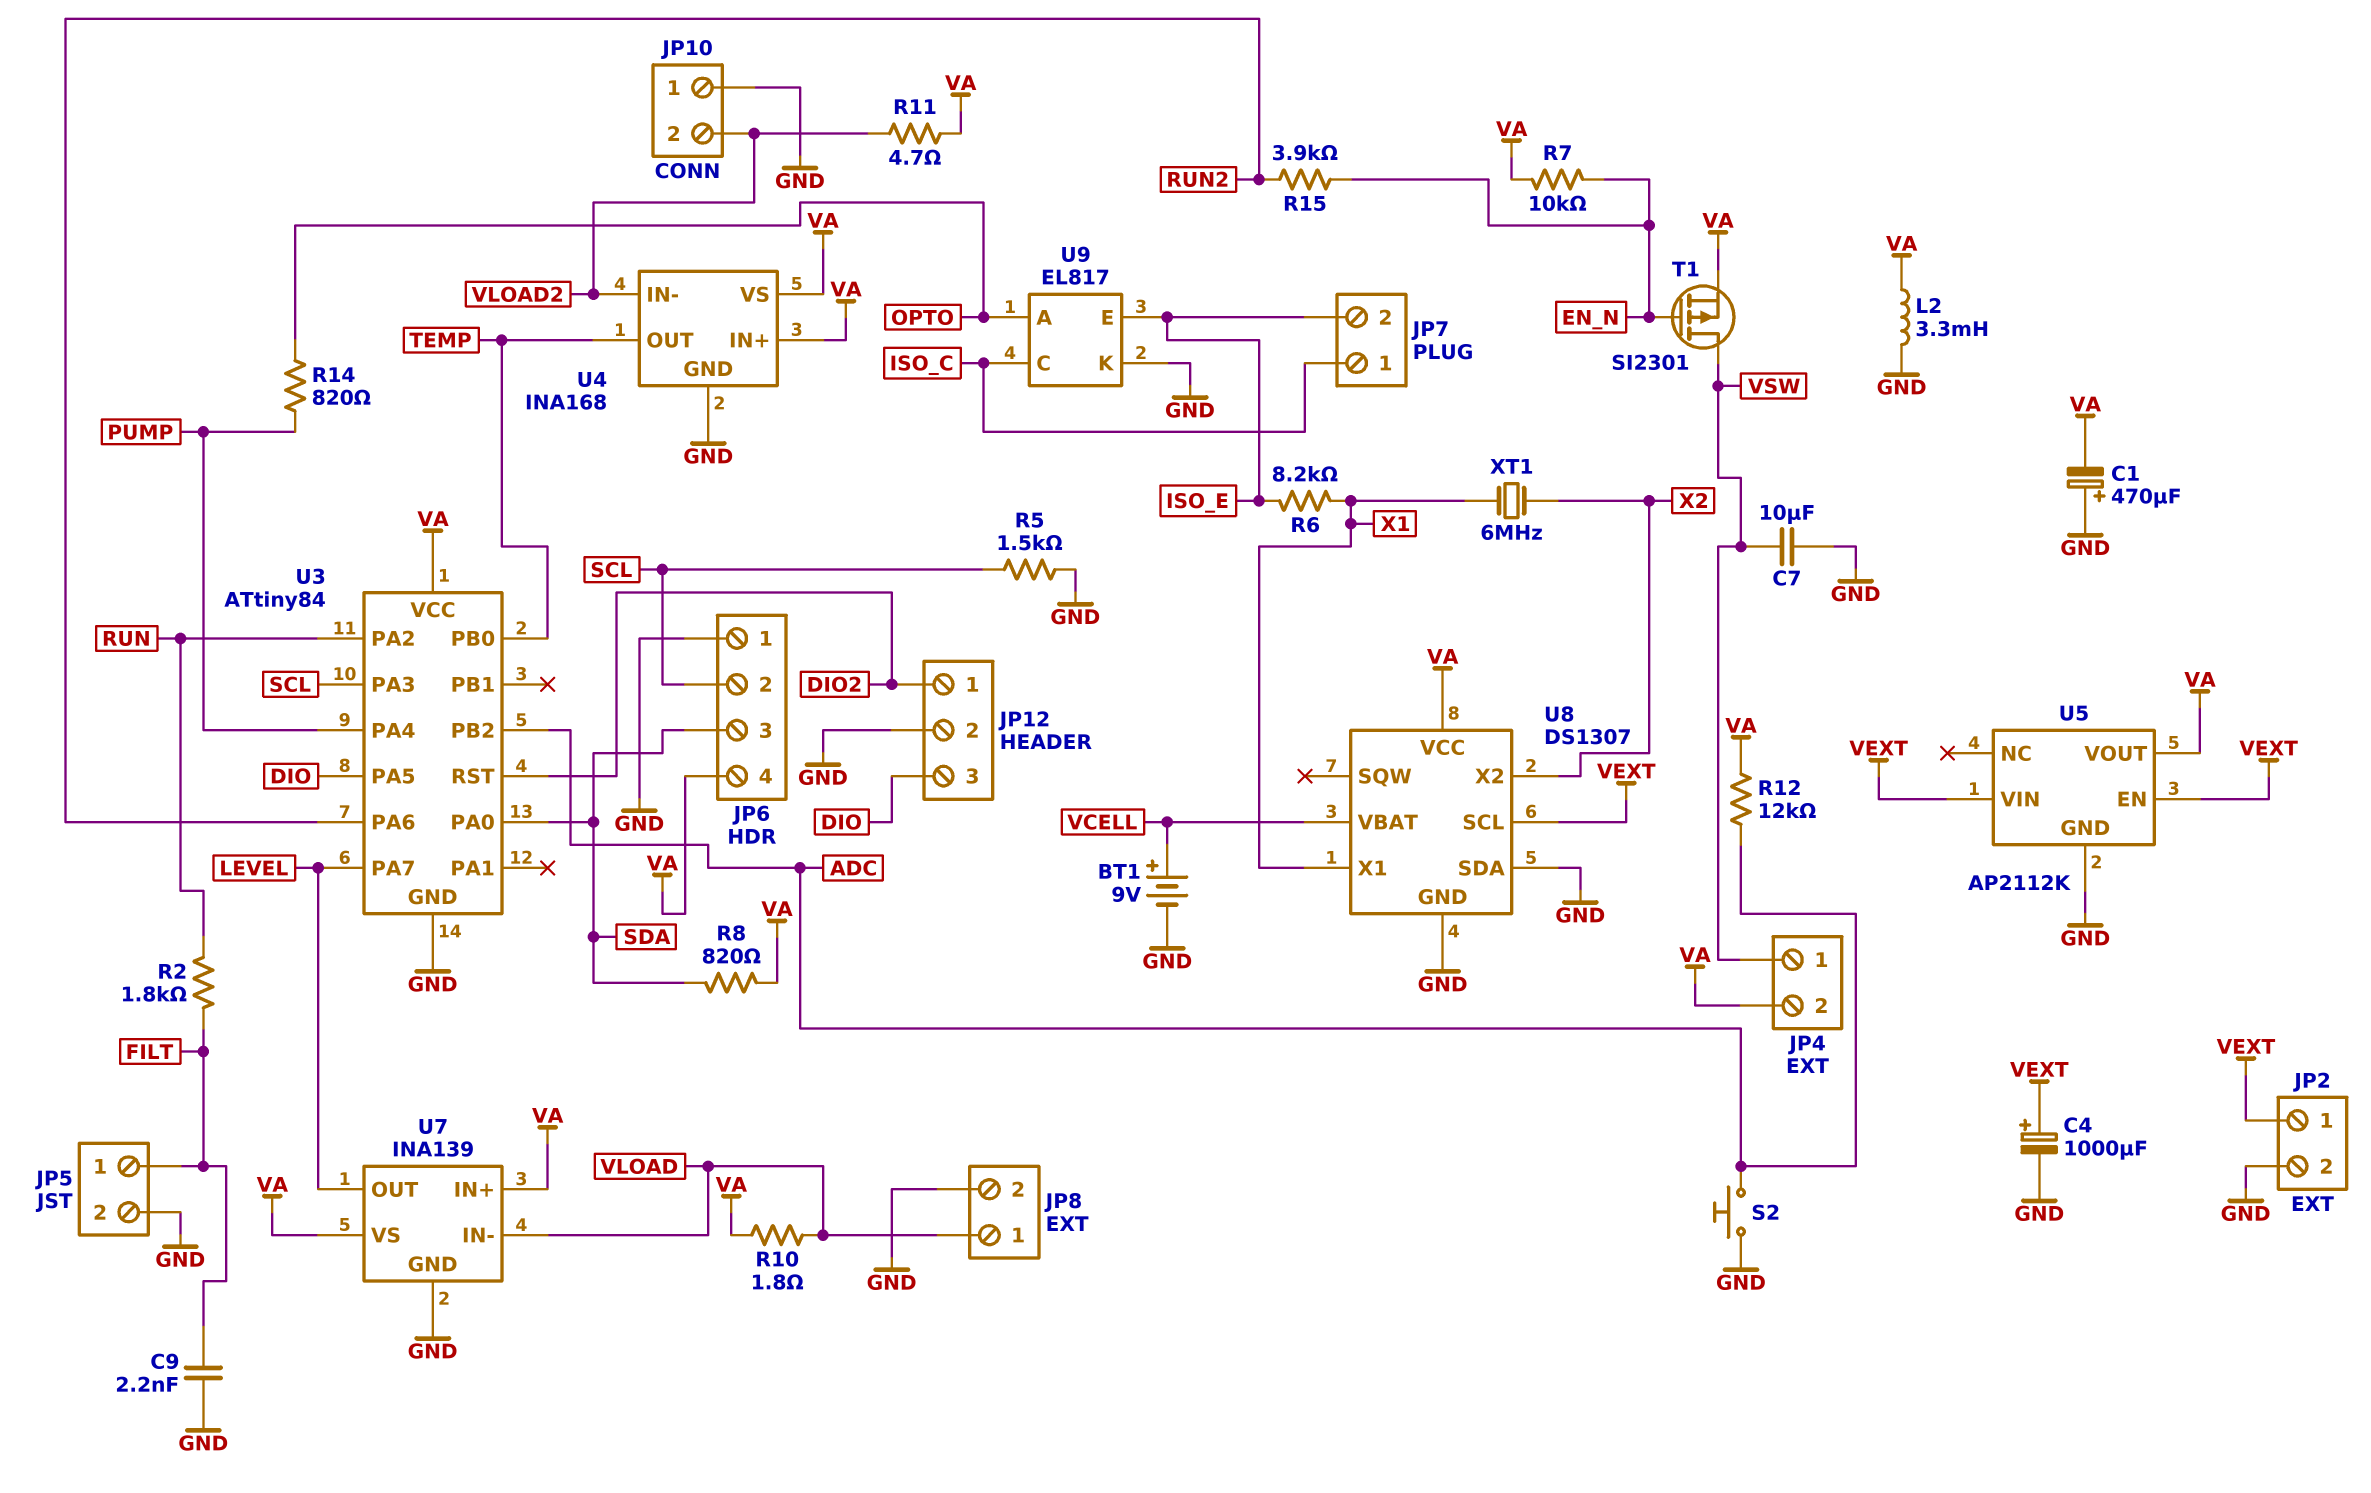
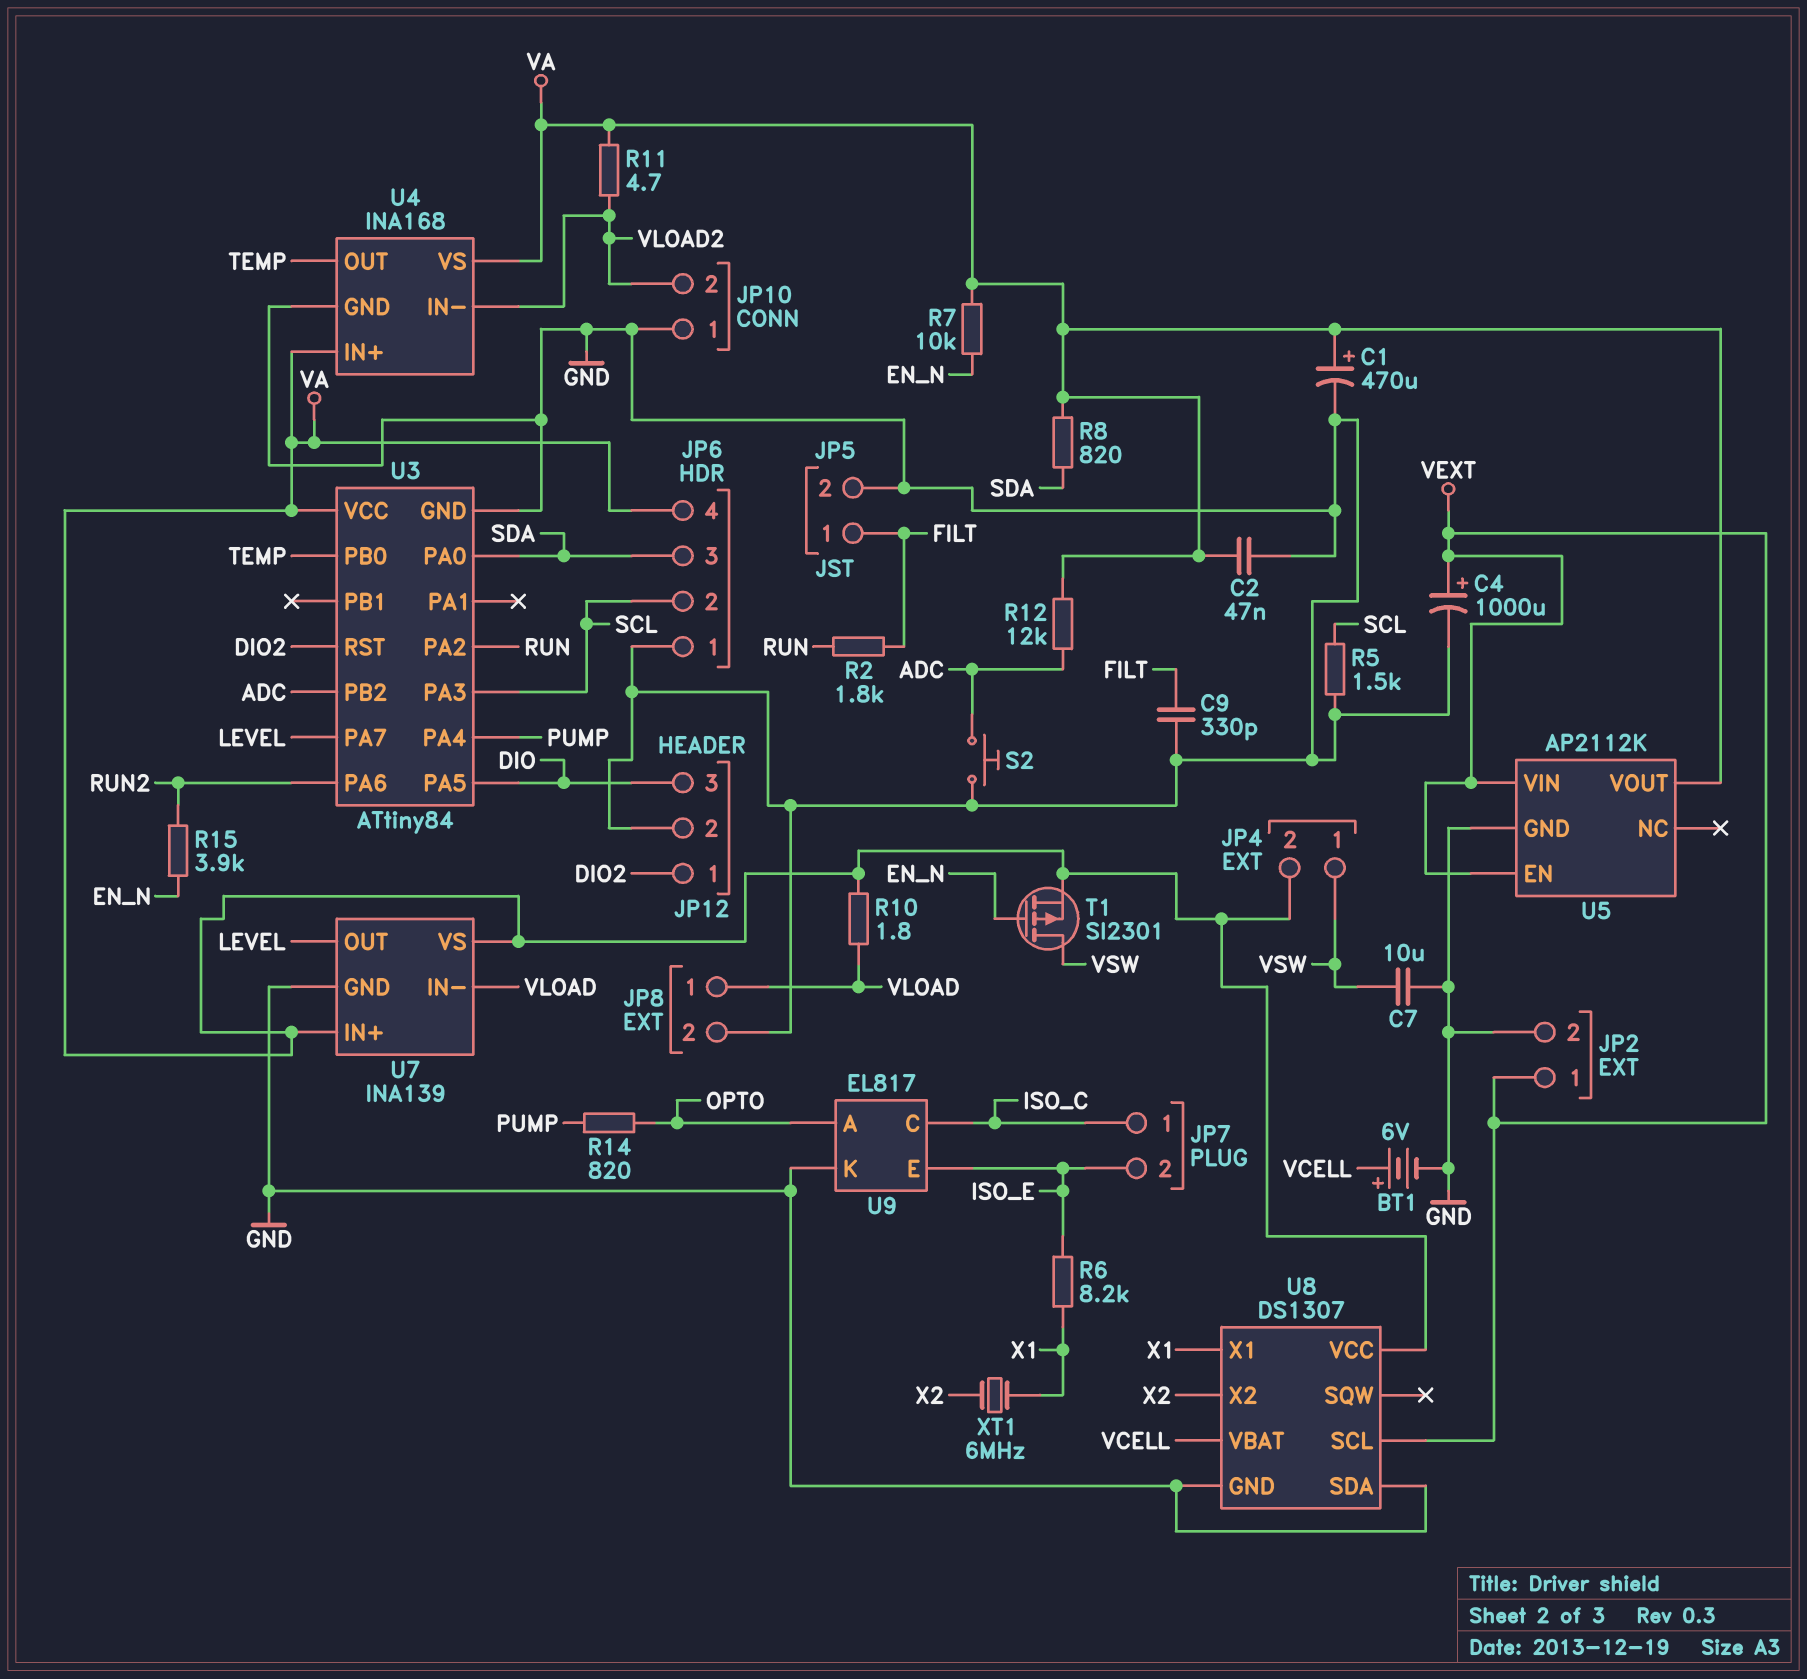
BT1: 9V (plus VCELL, minus GND) -> 6V (plus VCELL, minus GND)
C1: 470uF (plus GND, minus VA) -> 470uF (plus VA, minus GND)
C2: none -> 47nF (GND, VA)
C9: 2.2nF (FILT, GND) -> 330pF (FILT, GND)
L2: 3.3mH (GND, VA) -> none

